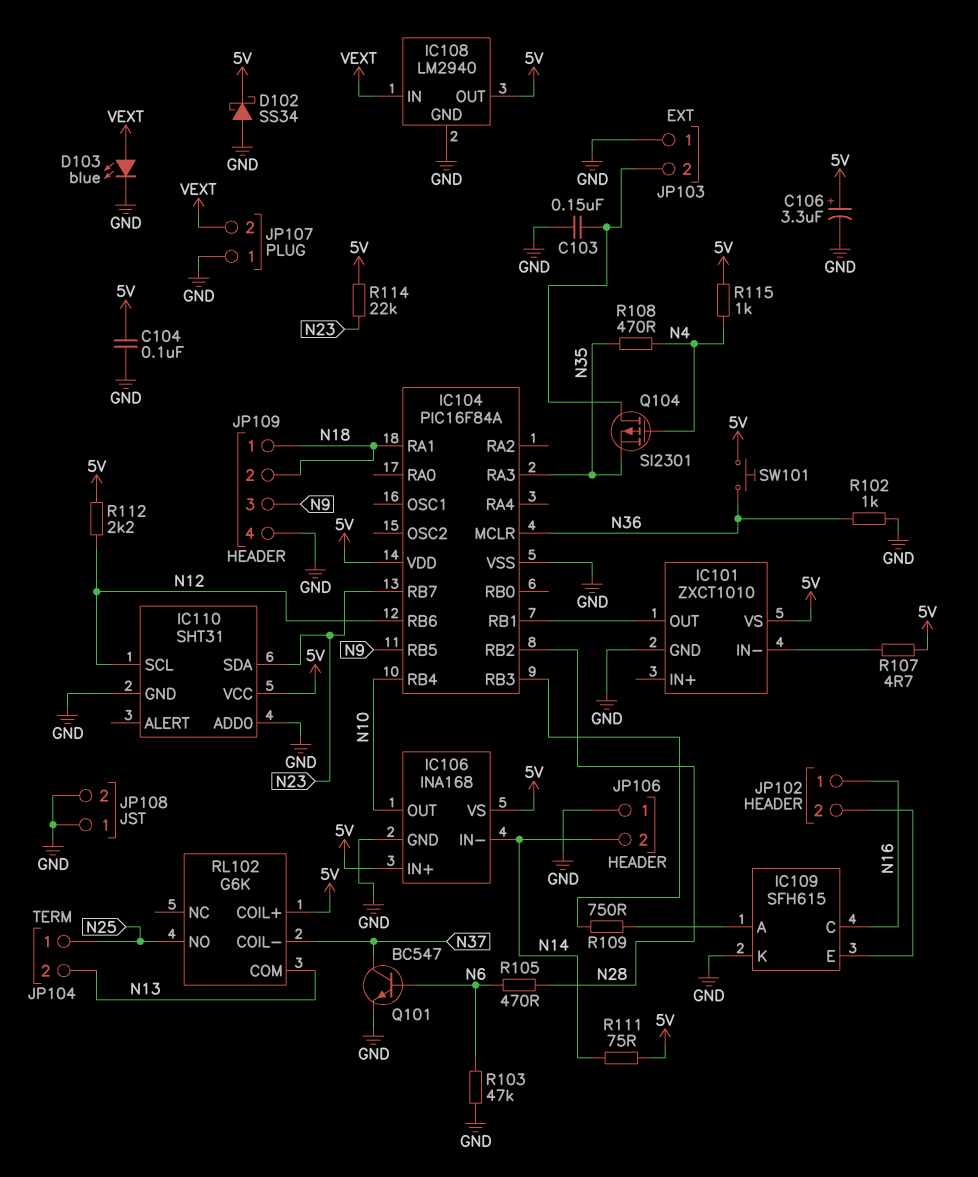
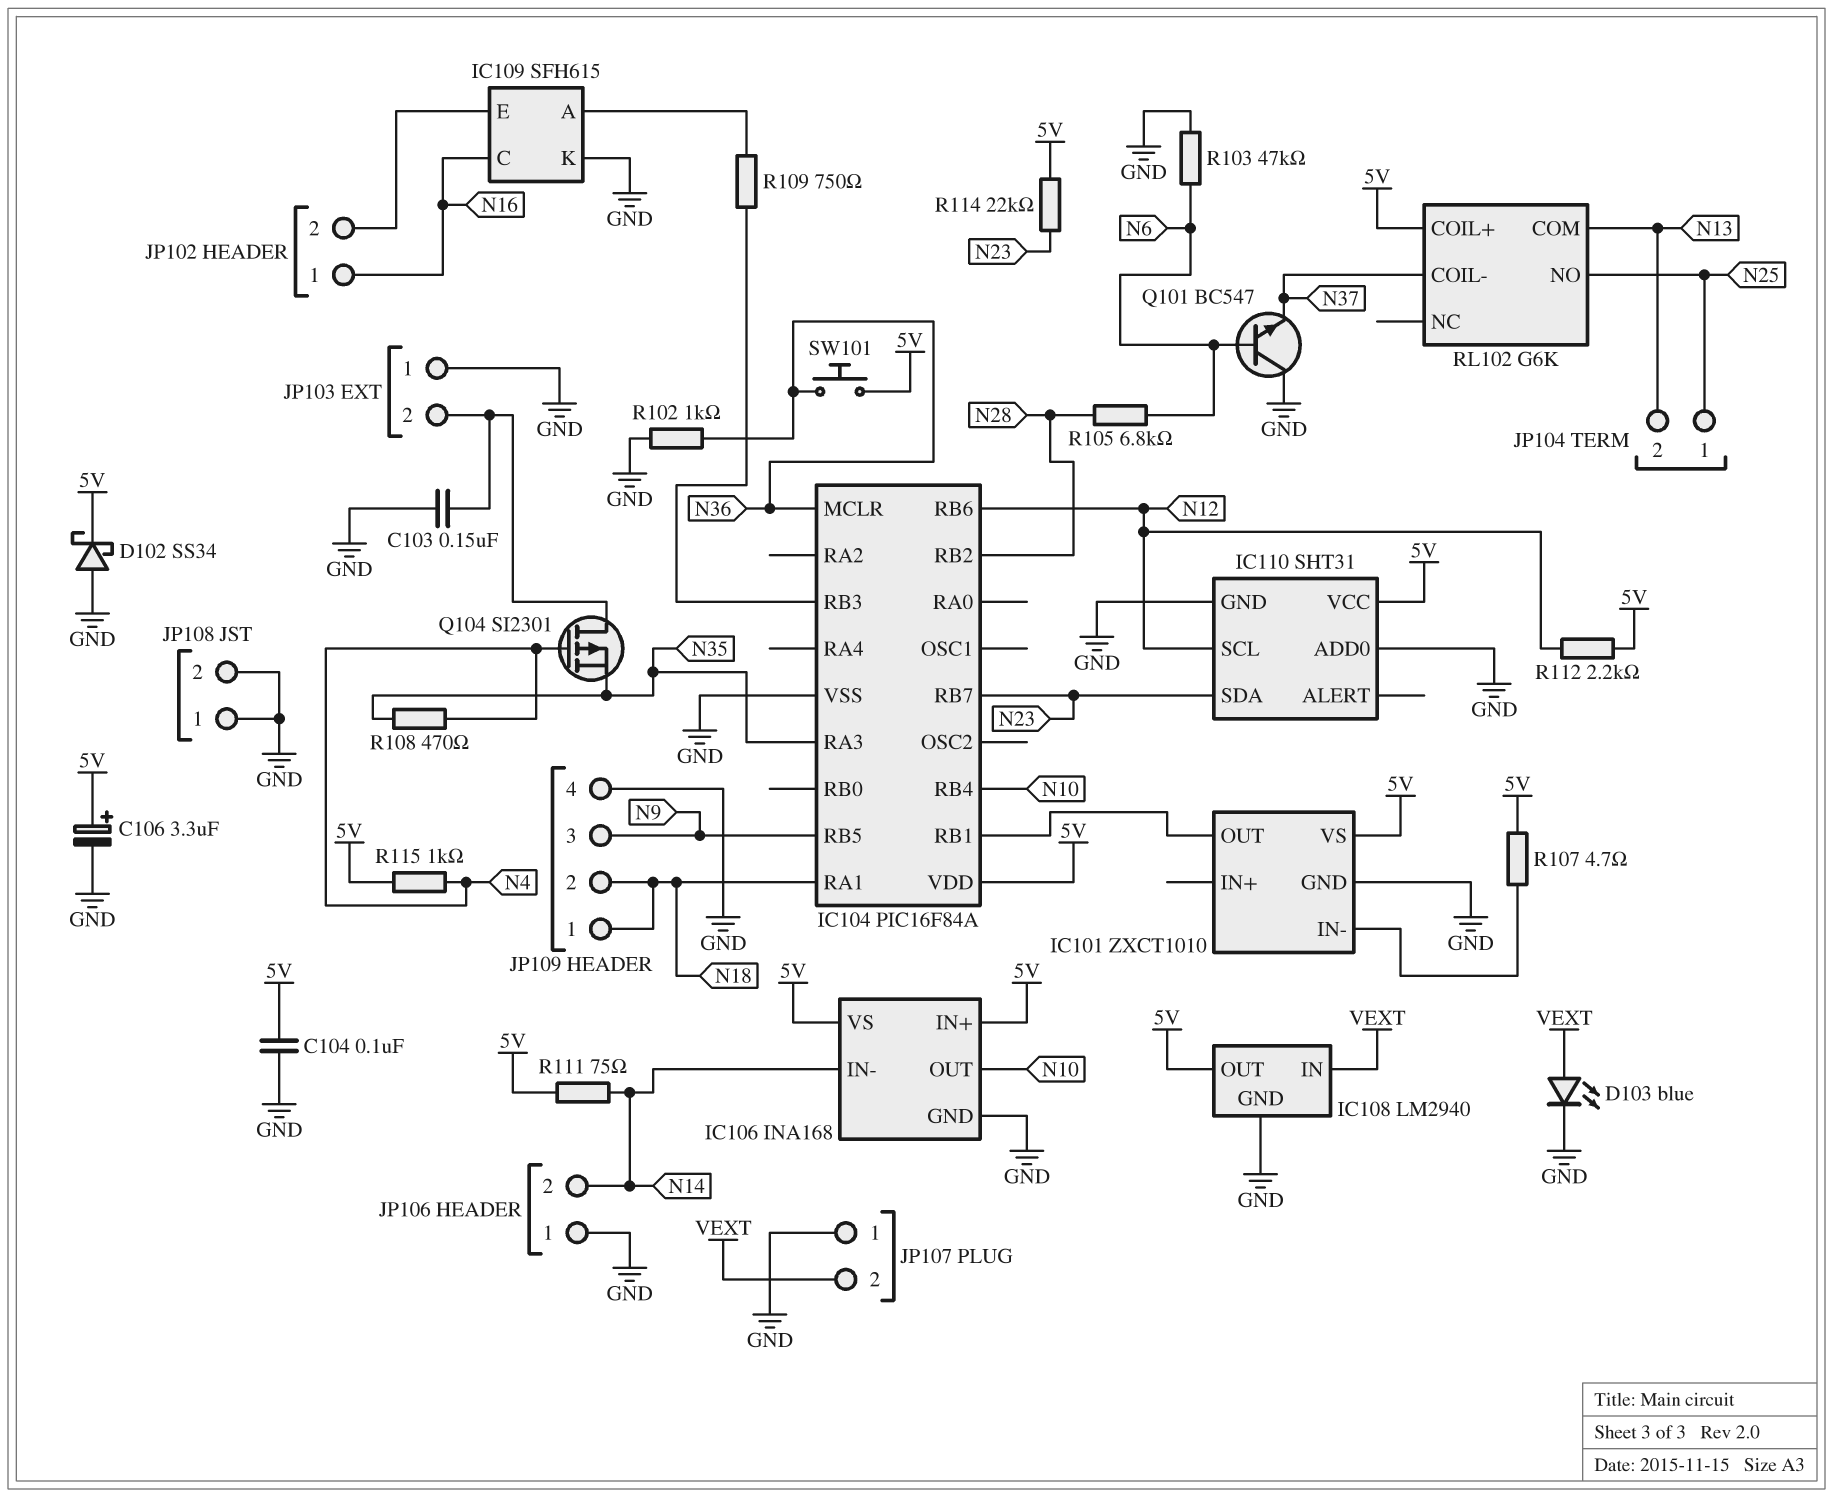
Q101: NPN BC547 (B N6, C N37, E GND) -> NPN BC547 (B N6, C GND, E N37)
R105: 470 (N6, N28) -> 6.8k (N6, N28)

